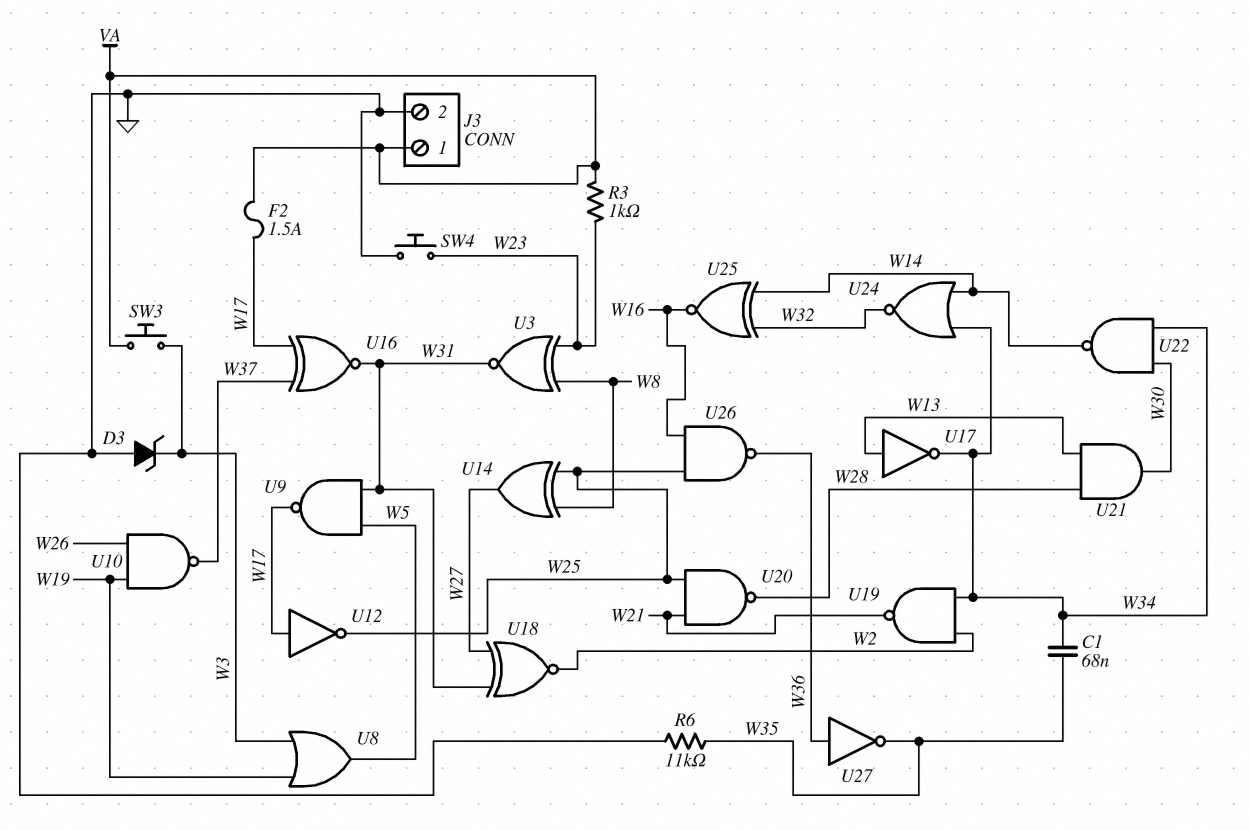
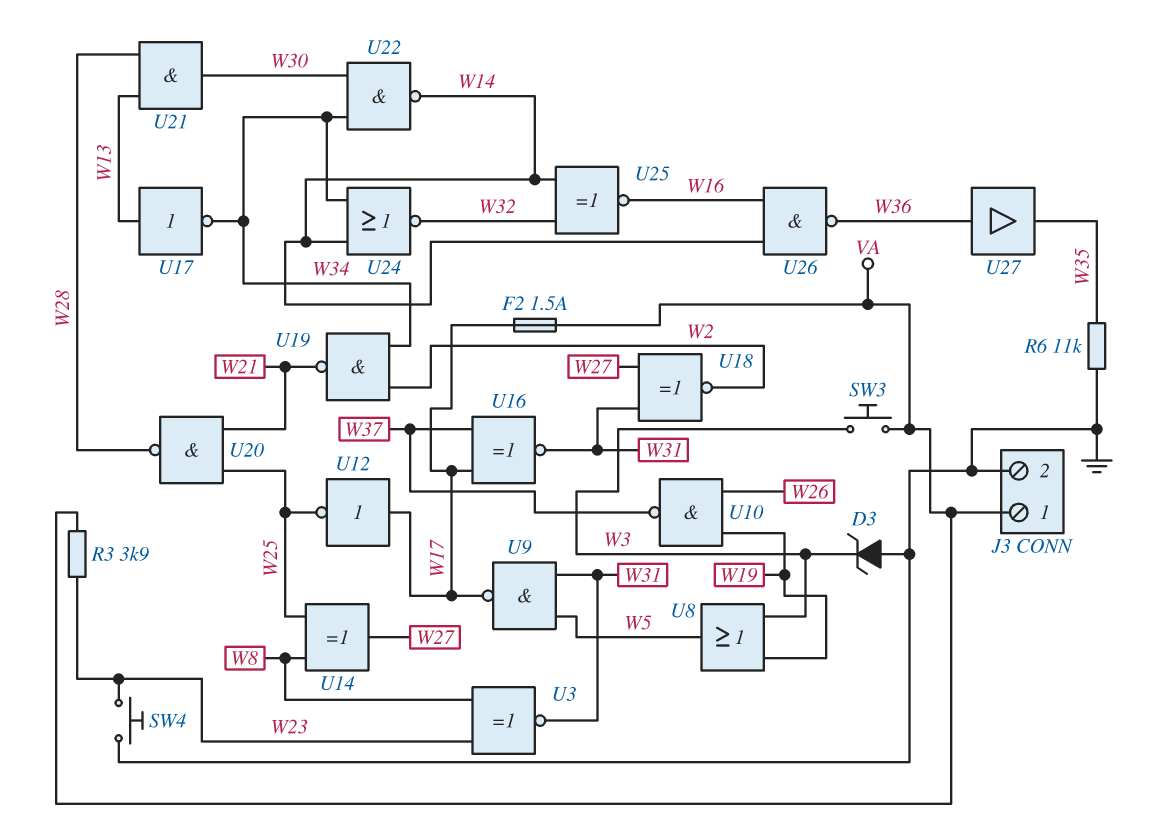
C1: 68nF (W34, W35) -> none
R3: 1k (VA, W23) -> 3.9k (VA, W23)
U26: NAND (in W16, in W25, out W36) -> NAND (in W14, in W16, out W36)
U27: NOT (in W36, out W35) -> buffer (in W36, out W35)

